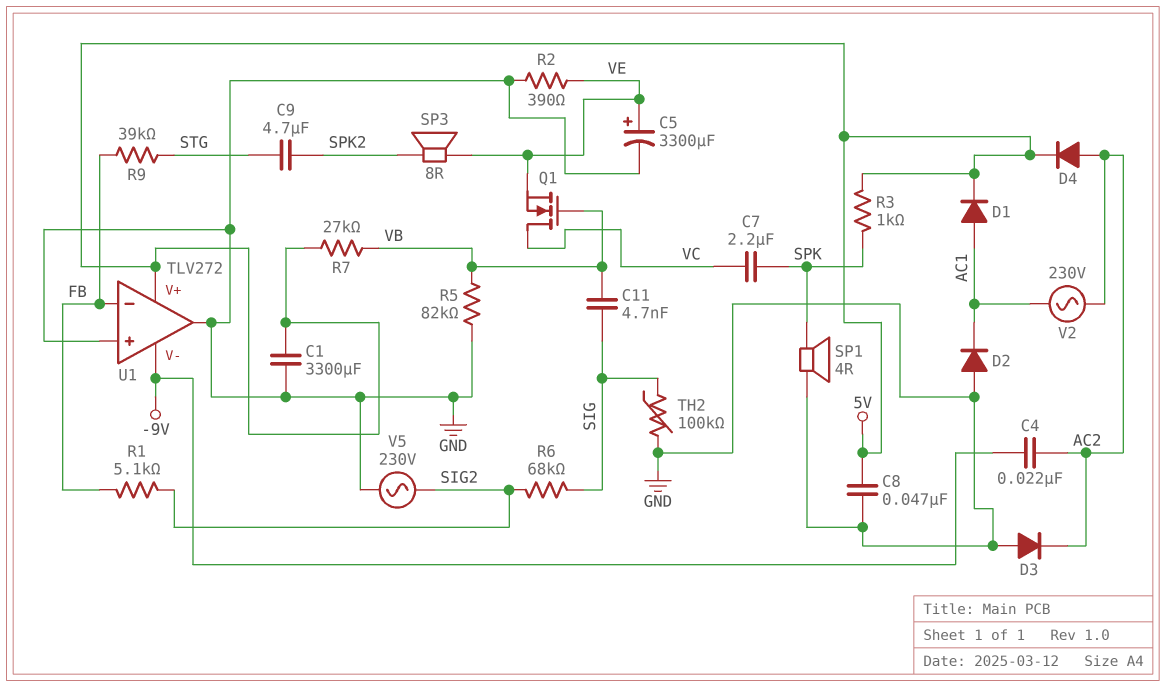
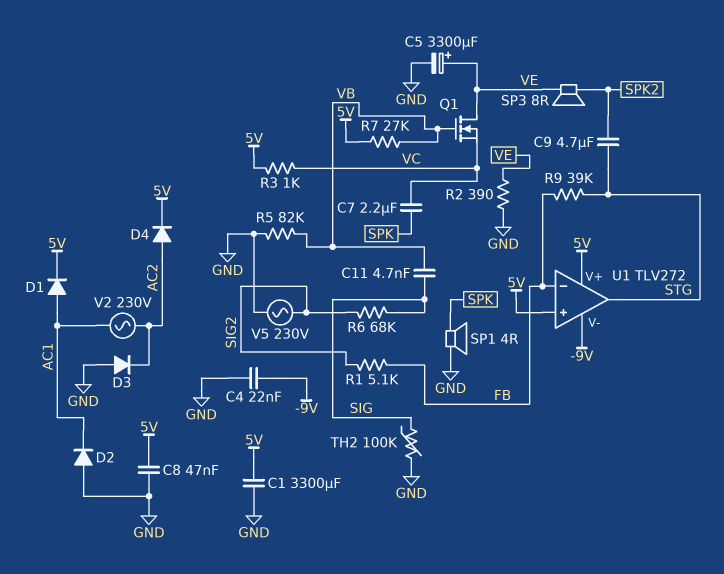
C4: 22nF (-9V, AC2) -> 22nF (-9V, GND)
Q1: NMOS (G VB, D VC, S VE) -> NMOS (G VB, D VE, S VC)
R3: 1k (5V, SPK) -> 1k (5V, VC)
U1 pin in+: GND -> 5V
U1 pin out: GND -> STG

